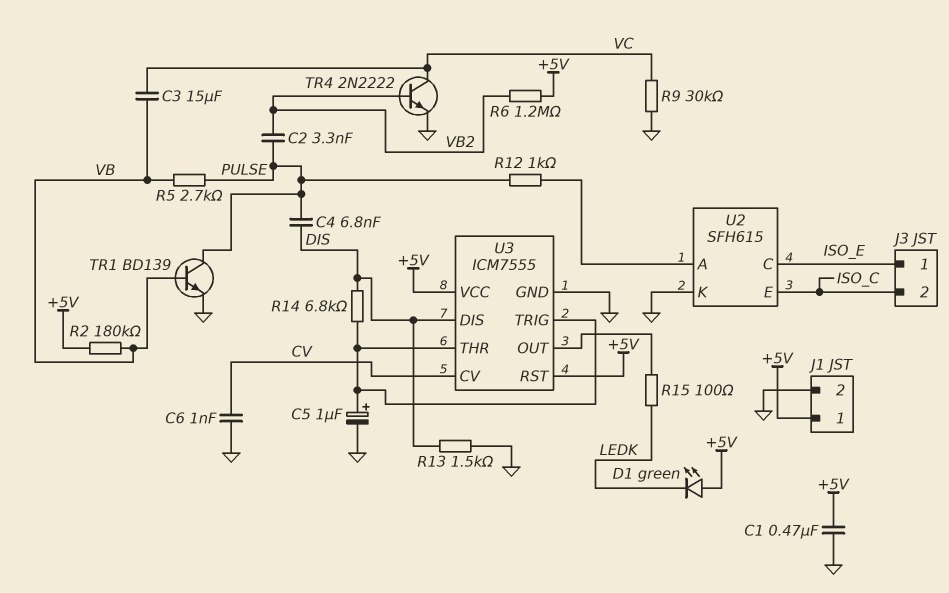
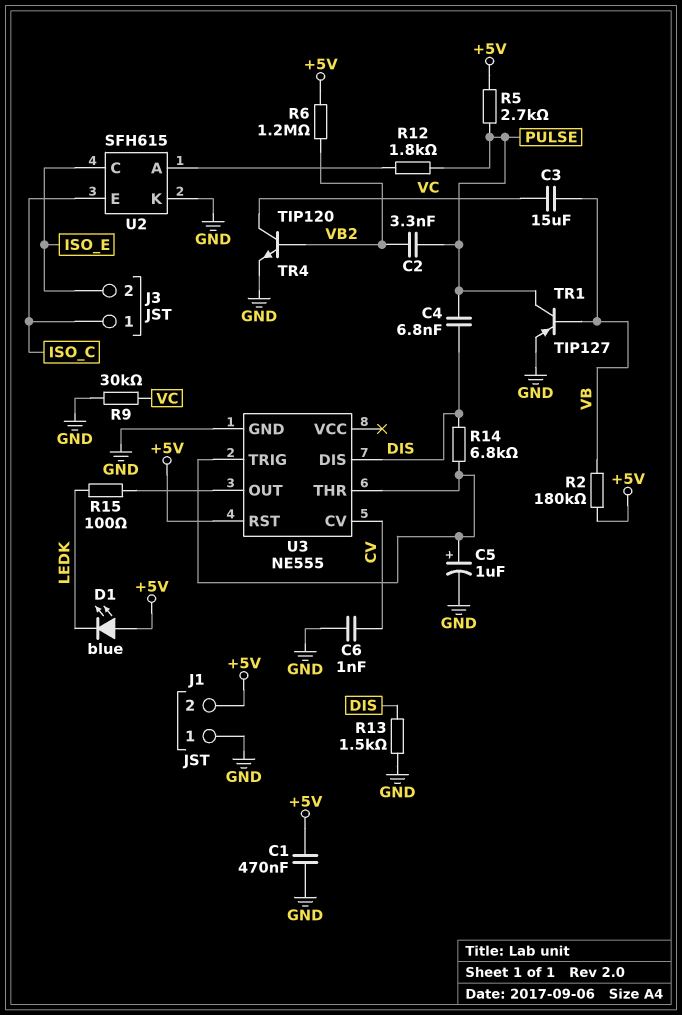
D1: LED green (A +5V, K LEDK) -> LED blue (A +5V, K LEDK)
J1 pin 1: +5V -> GND
J1 pin 2: GND -> +5V
J3 pin 1: ISO_E -> ISO_C
J3 pin 2: ISO_C -> ISO_E
R5: 2.7k (PULSE, VB) -> 2.7k (+5V, PULSE)
R12: 1k (PULSE, U2/A) -> 1.8k (PULSE, U2/A)
TR1: NPN BD139 (B VB, C PULSE, E GND) -> PNP TIP127 (B VB, C PULSE, E GND)
TR4: NPN 2N2222 (B VB2, C VC, E GND) -> NPN TIP120 (B VB2, C VC, E GND)
U3: ICM7555 -> NE555
U3 pin VCC: +5V -> none

